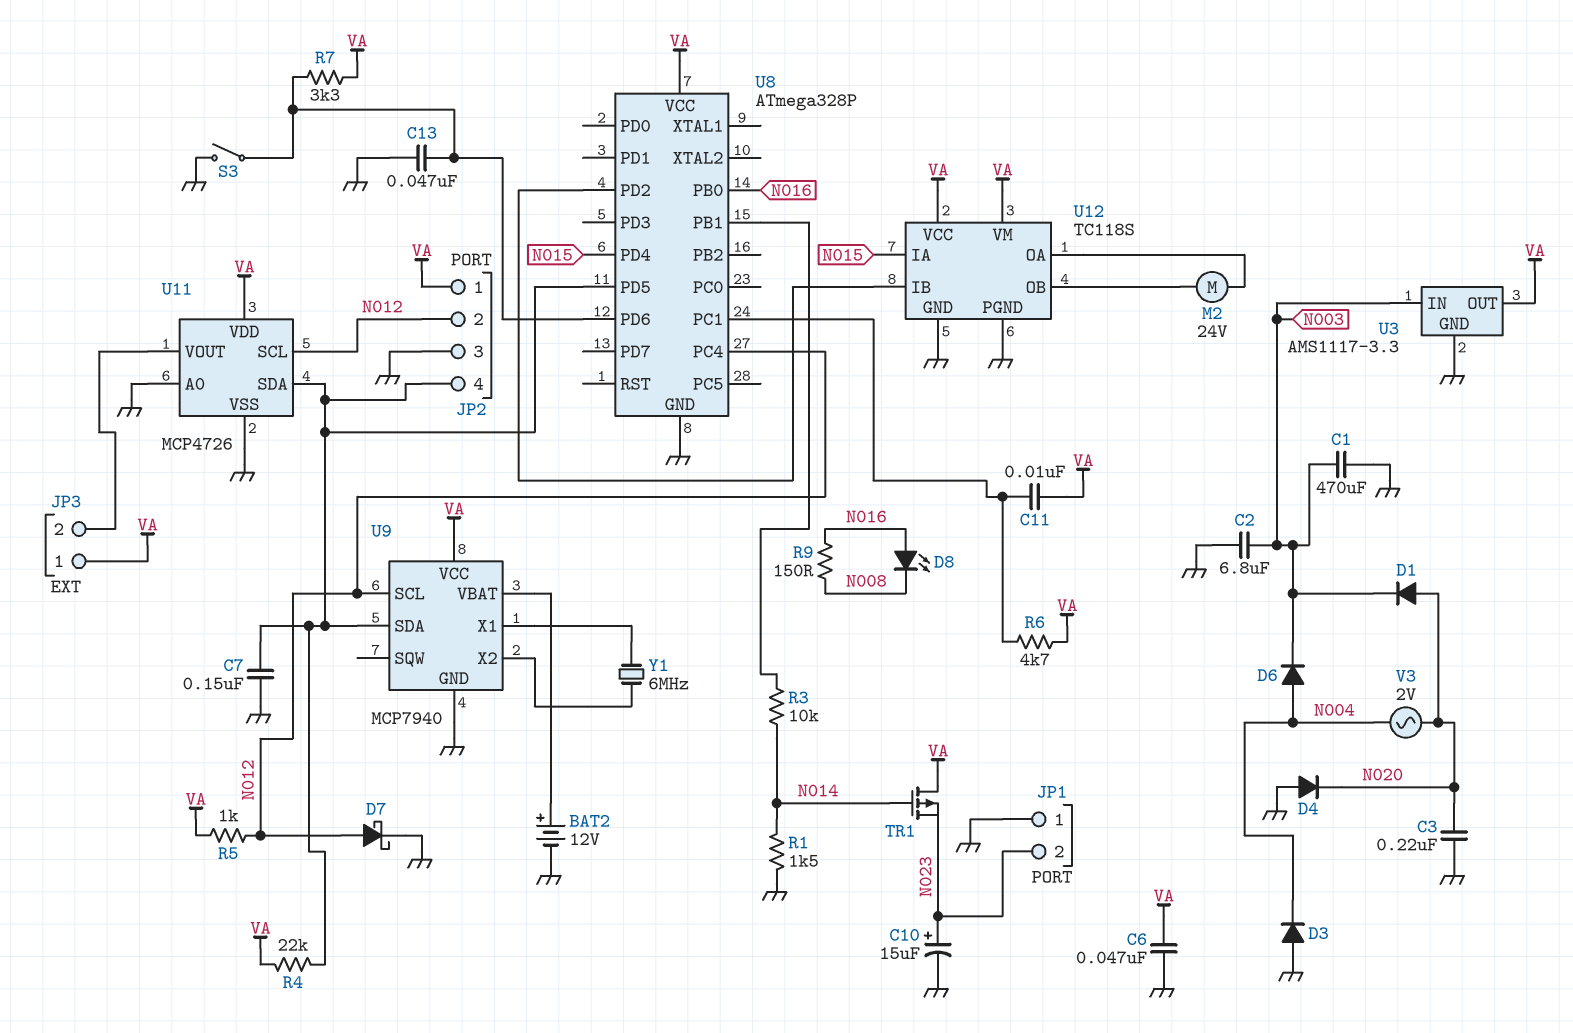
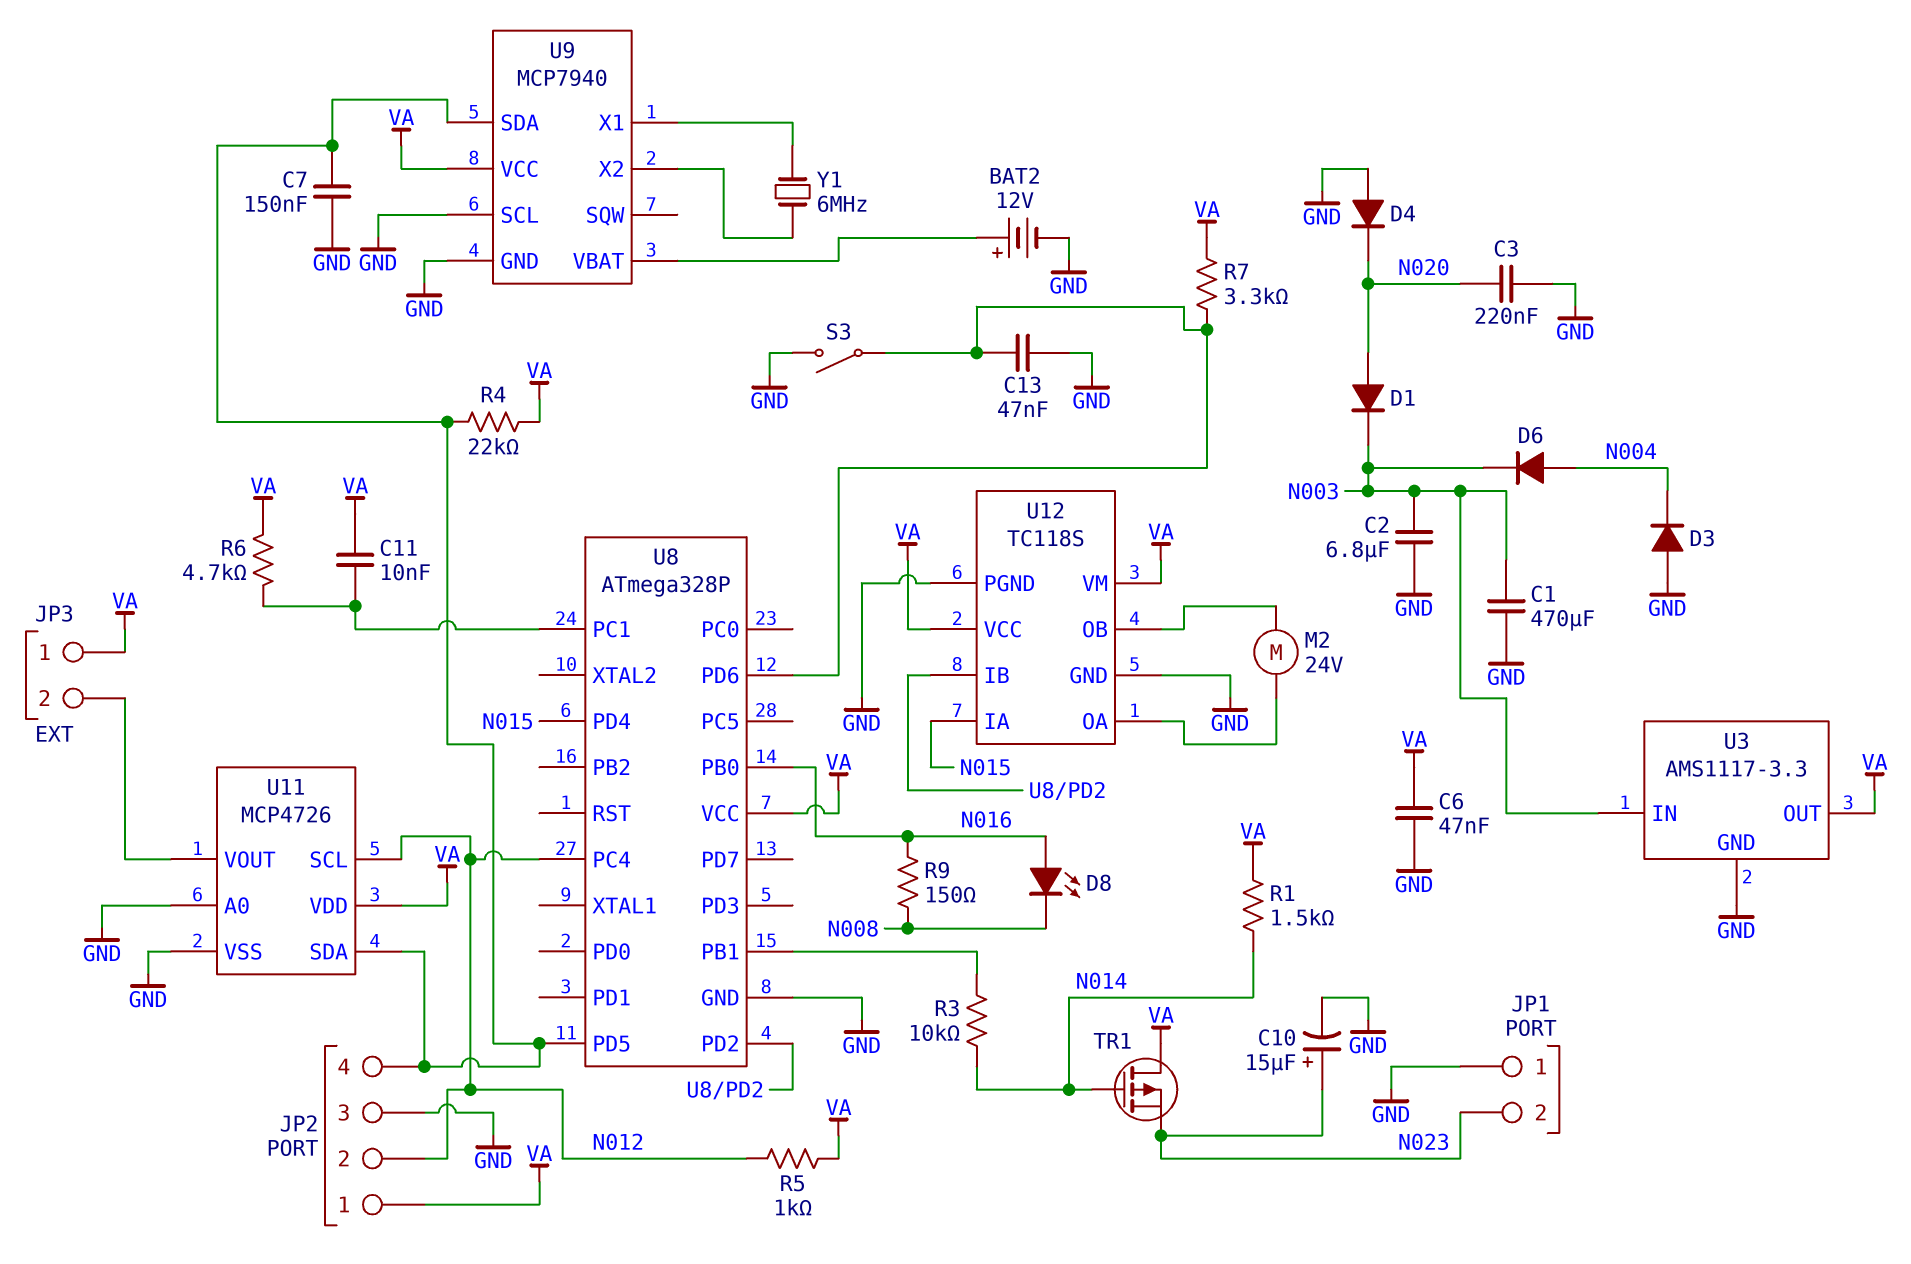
D7: schottky (A N012, K GND) -> none
R1: 1.5k (GND, N014) -> 1.5k (N014, VA)
U9 pin SCL: N012 -> GND
V3: AC 2V (N004, N020) -> none

